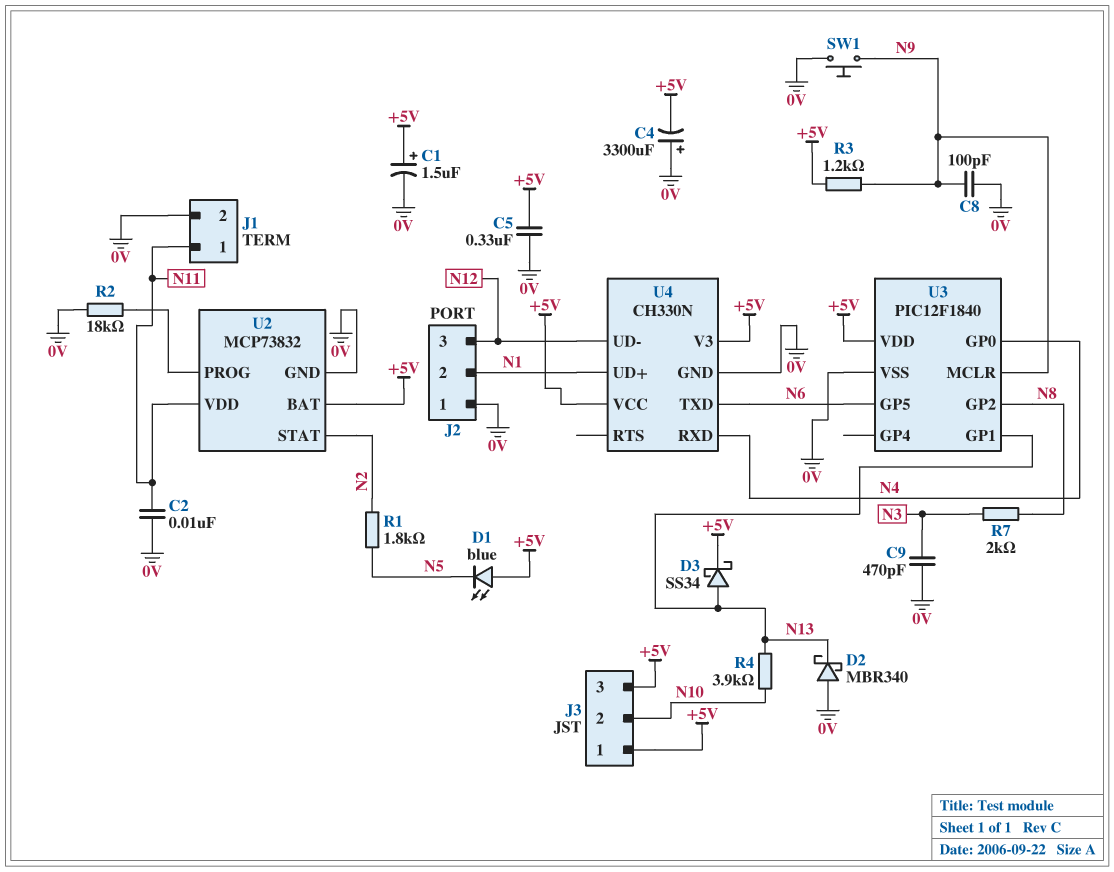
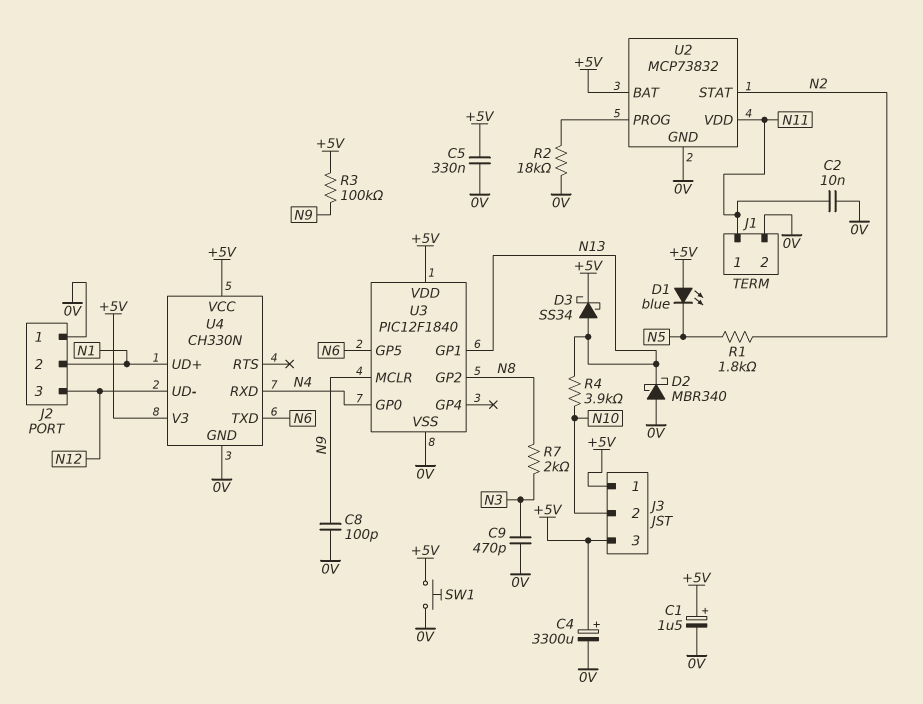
C4: 3300uF (plus 0V, minus +5V) -> 3300uF (plus +5V, minus 0V)
R3: 1.2k (+5V, N9) -> 100k (+5V, N9)
SW1: button (0V, N9) -> button (+5V, 0V)

